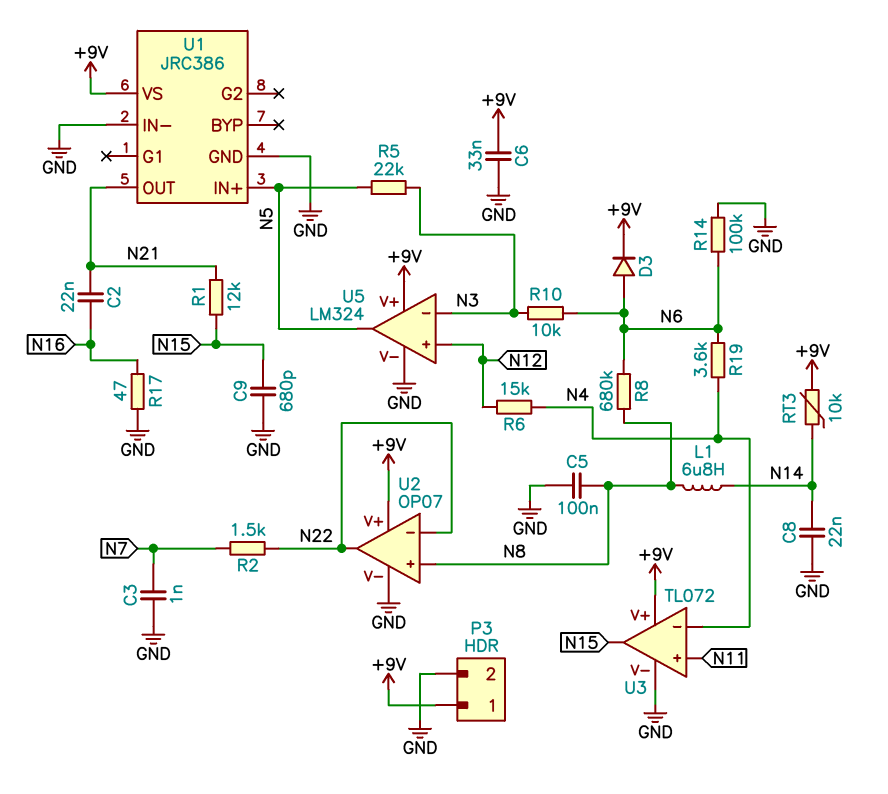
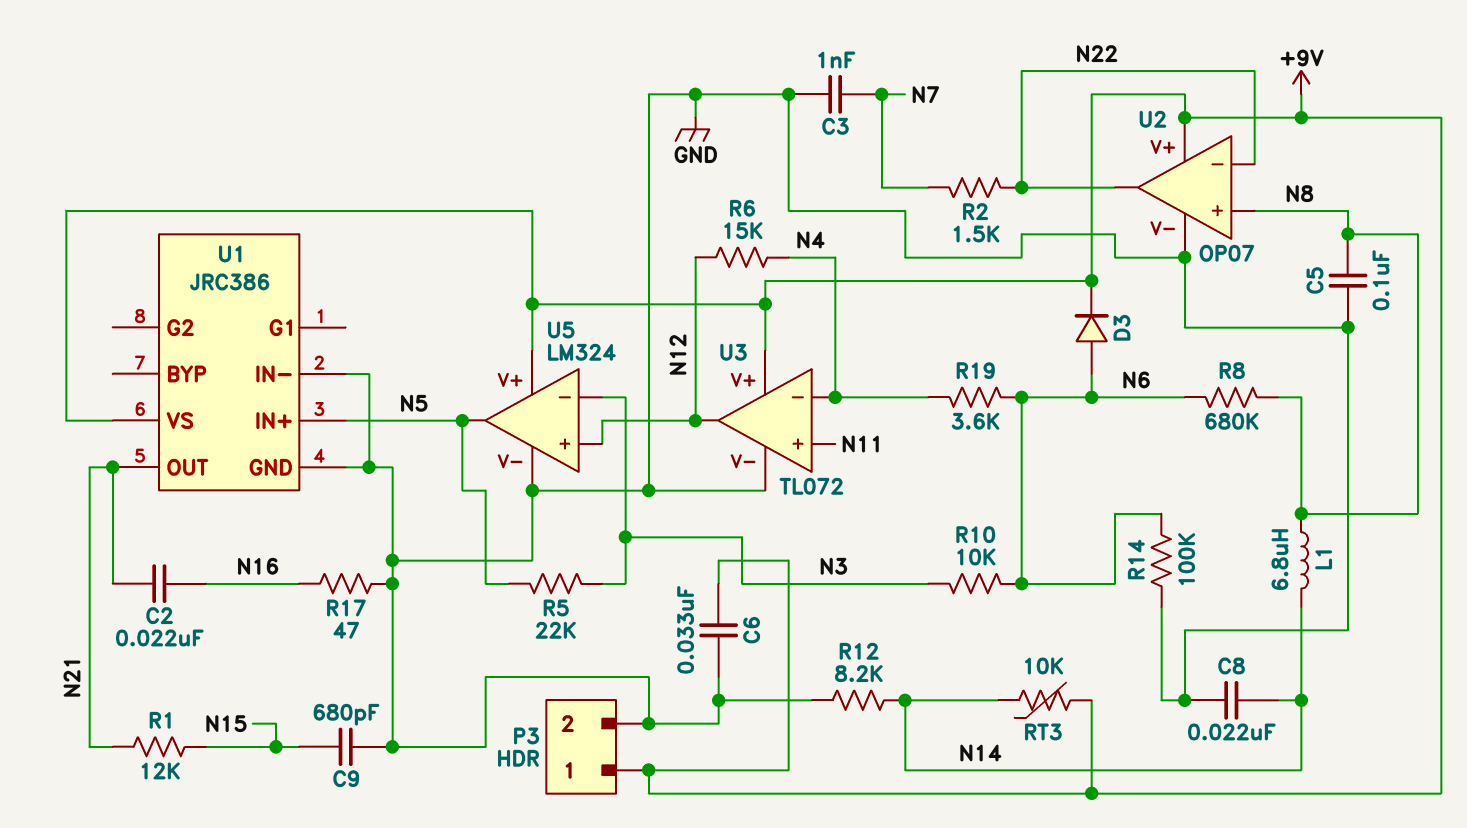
R12: none -> 8.2k (GND, N14)
U3 pin out: N15 -> N12

